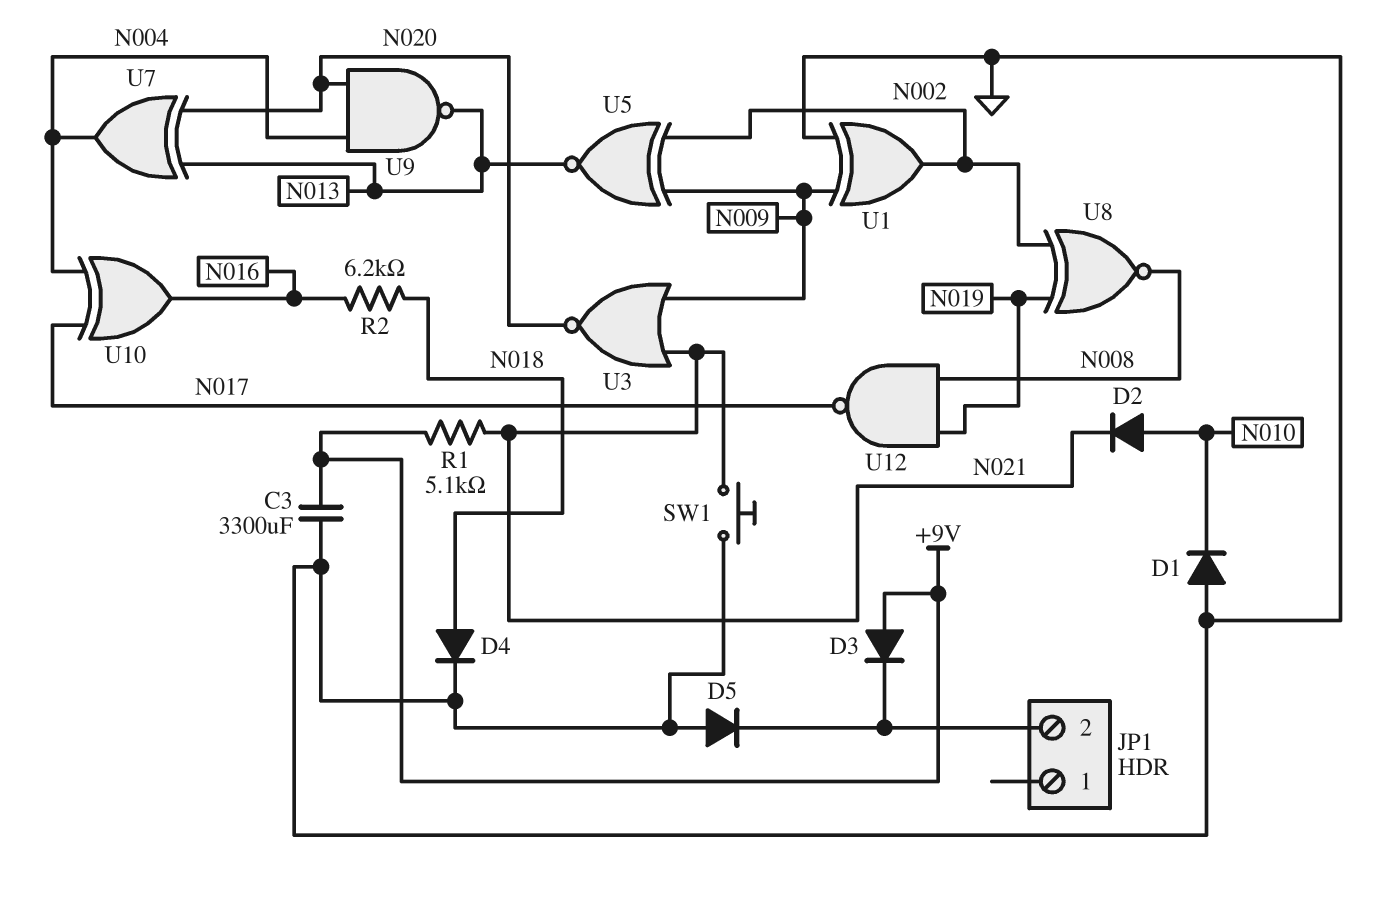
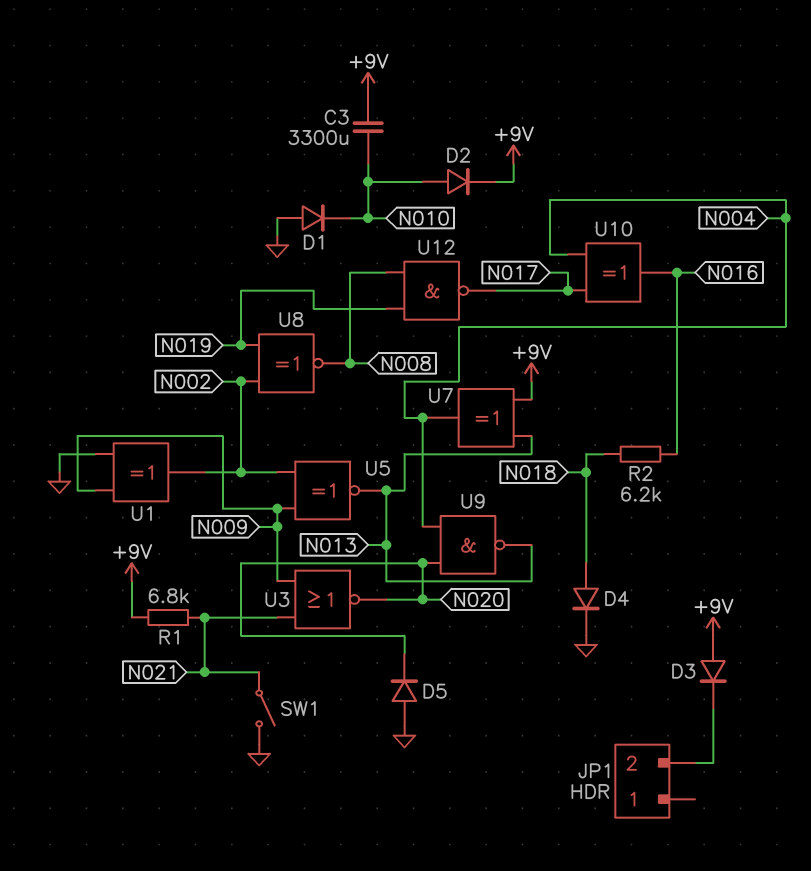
C3: 3300uF (+9V, GND) -> 3300uF (+9V, N010)
D2: diode (A N010, K N021) -> diode (A N010, K +9V)
D5: diode (A GND, K JP1/2) -> diode (A GND, K N020)
R1: 5.1k (+9V, N021) -> 6.8k (+9V, N021)
SW1: button (GND, N021) -> switch (GND, N021)
U7: XOR (in N013, in N020, out N004) -> XOR (in +9V, in N013, out N004)

